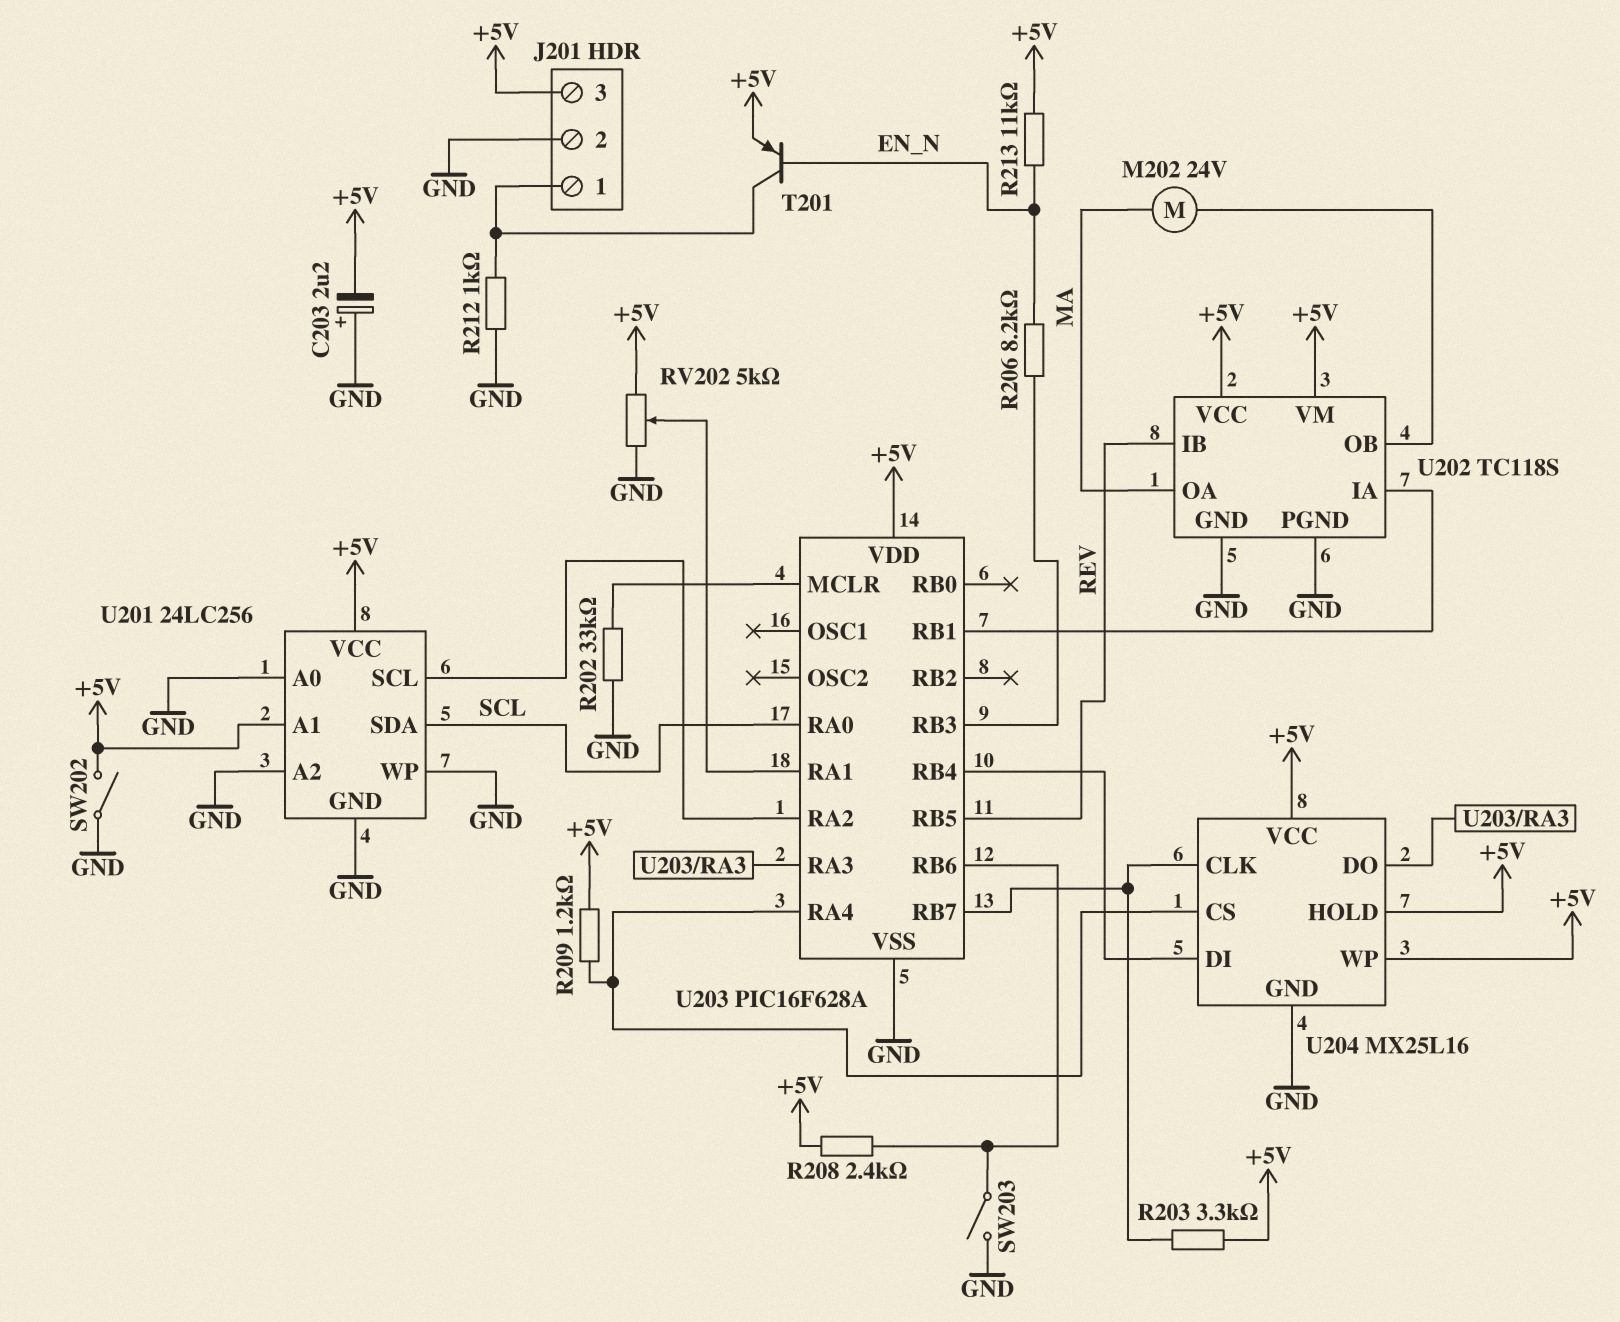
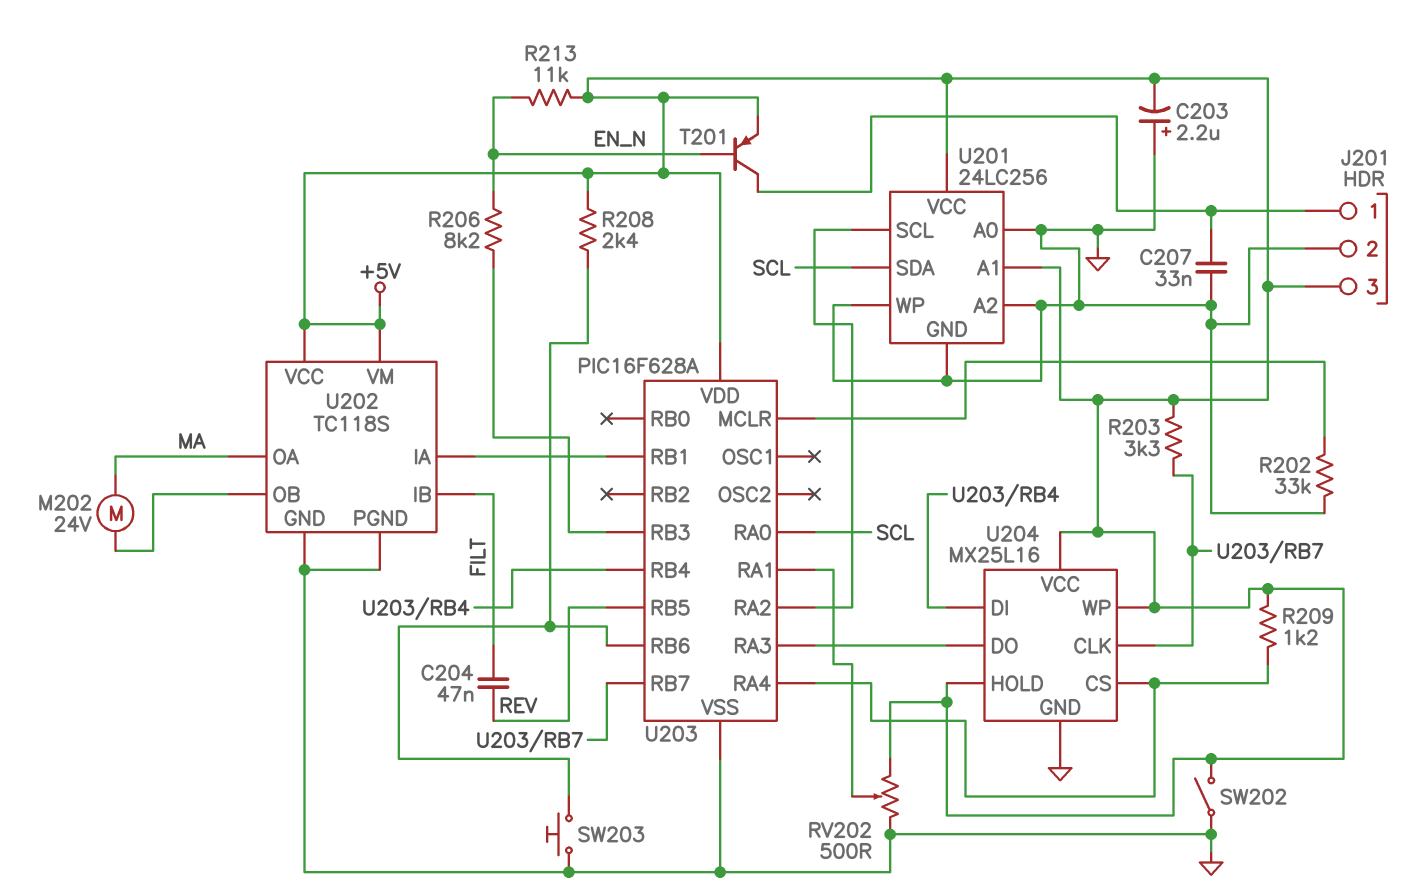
C204: none -> 47nF (FILT, REV)
C207: none -> 33nF (GND, J201/1)
R212: 1k (GND, J201/1) -> none
RV202: 5k (+5V, GND, wiper U203/RA1) -> 500 (+5V, GND, wiper U203/RA1)
SW203: switch (GND, U203/RB6) -> button (GND, U203/RB6)
U202 pin IB: REV -> FILT

